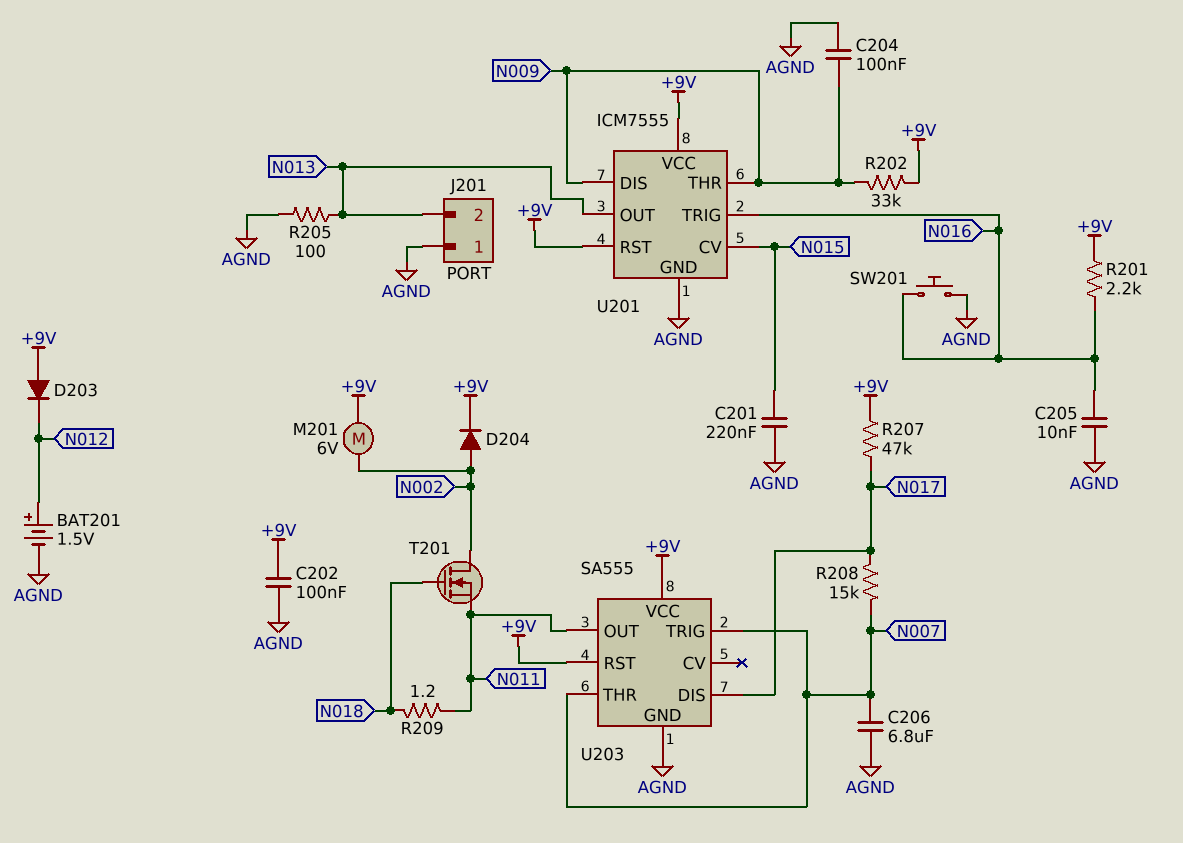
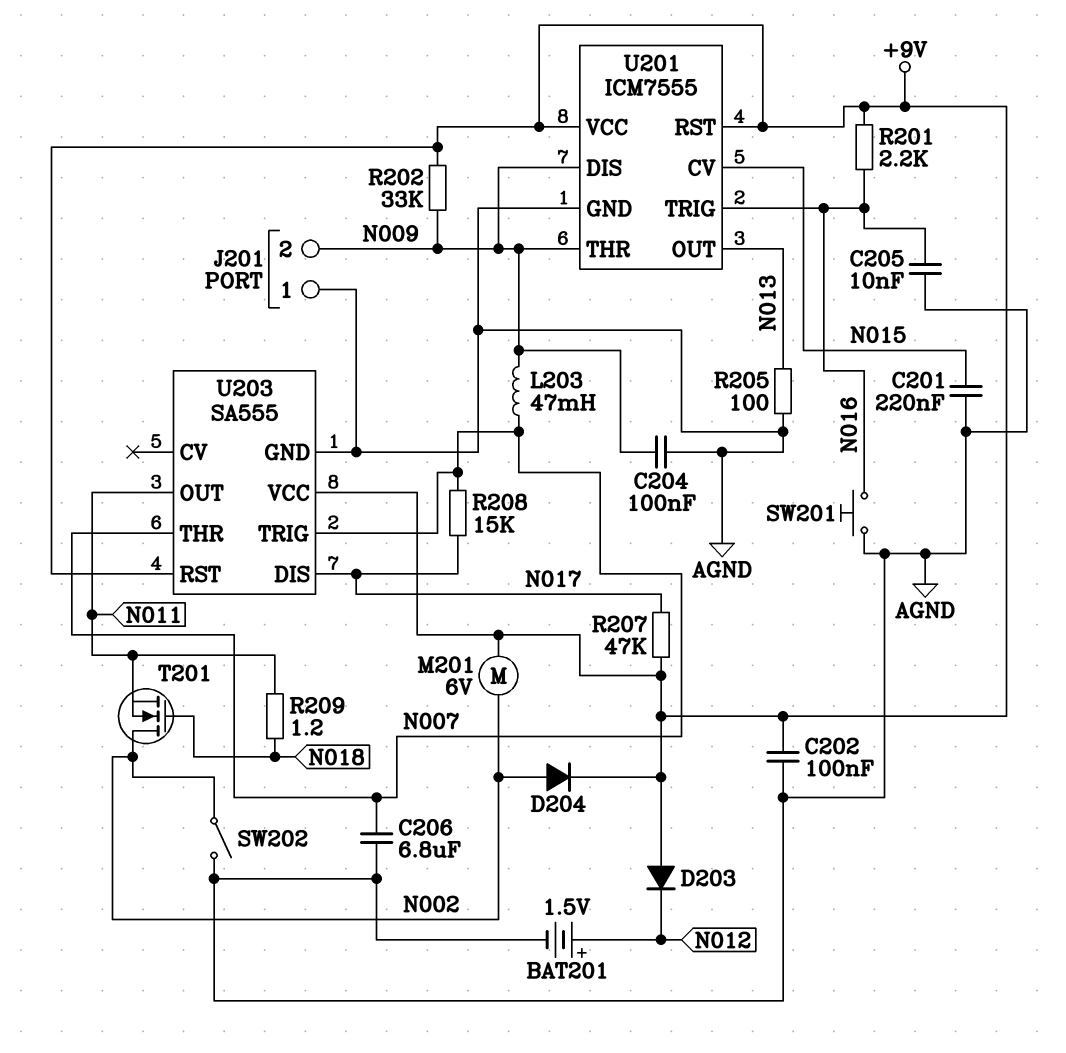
J201 pin 2: N013 -> N009
L203: none -> 47mH (N007, N009)
SW202: none -> switch (AGND, N002)

